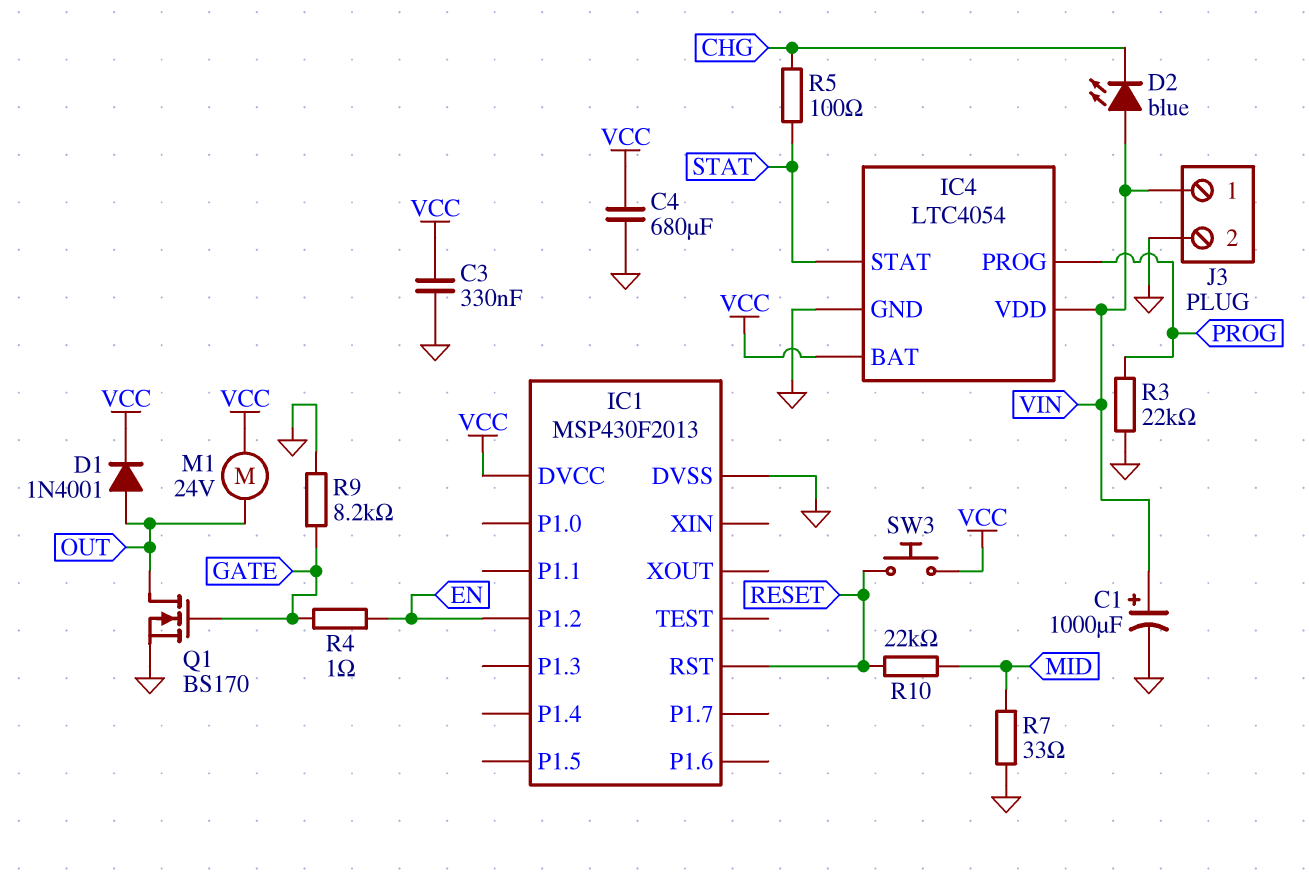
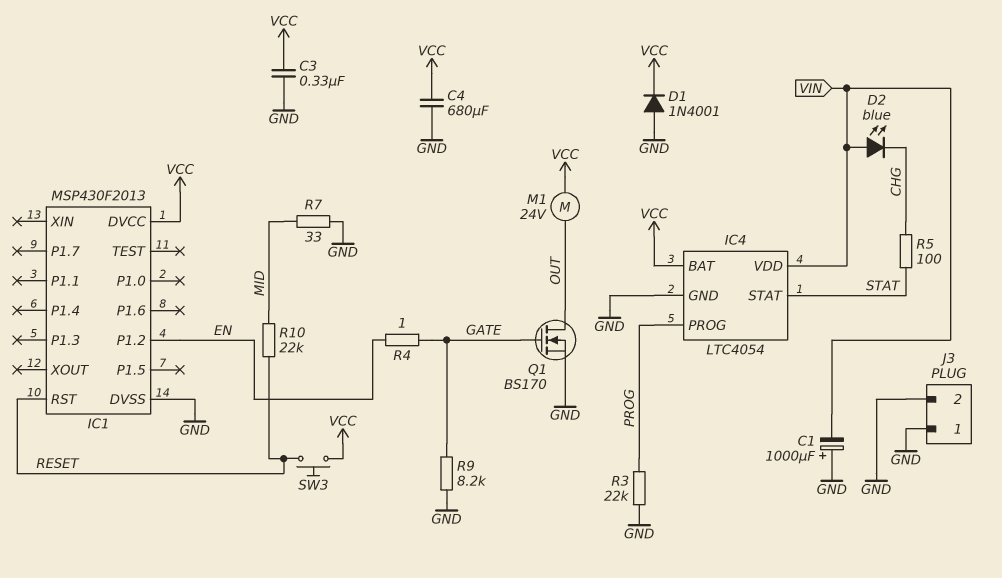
C1: 1000uF (plus VIN, minus GND) -> 1000uF (plus GND, minus VIN)
D1: diode 1N4001 (A OUT, K VCC) -> diode 1N4001 (A GND, K VCC)
J3 pin 1: VIN -> GND

